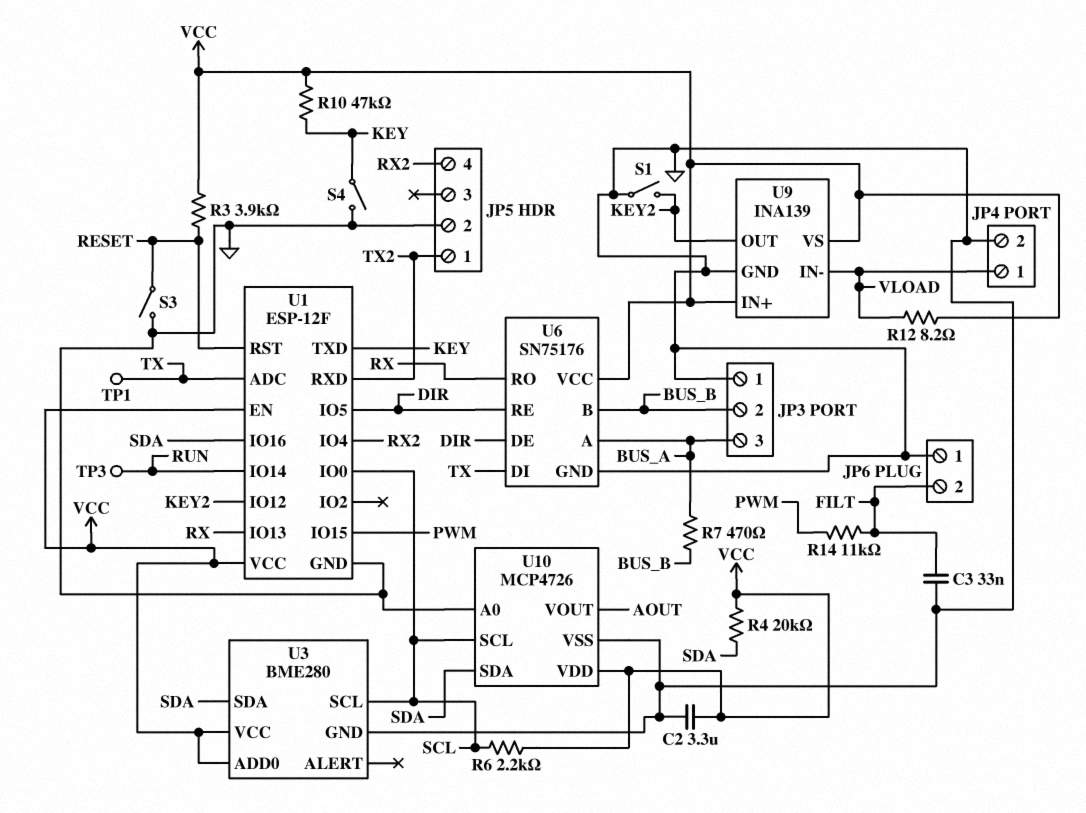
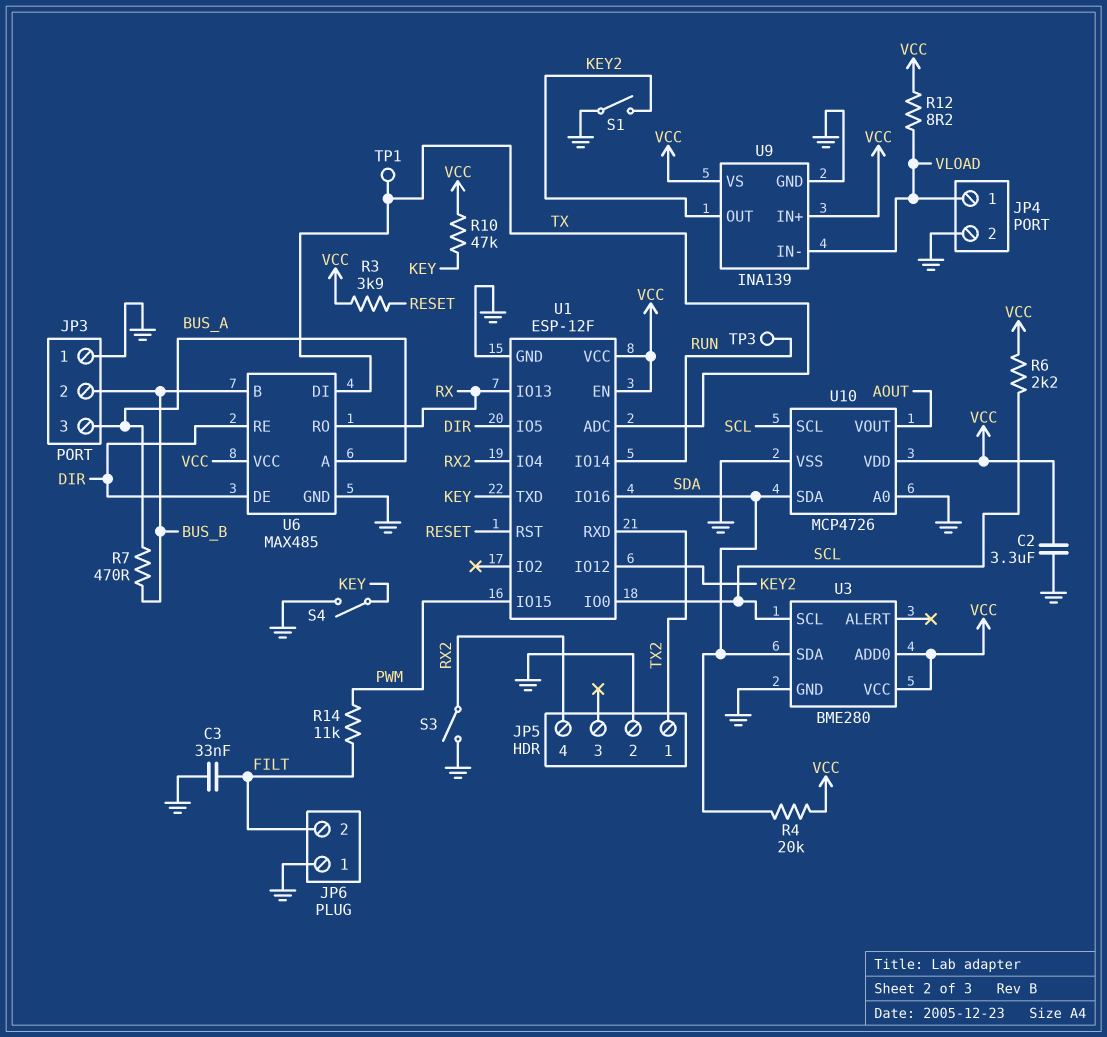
S3: switch (GND, RESET) -> switch (GND, RX2)
U6: SN75176 -> MAX485

